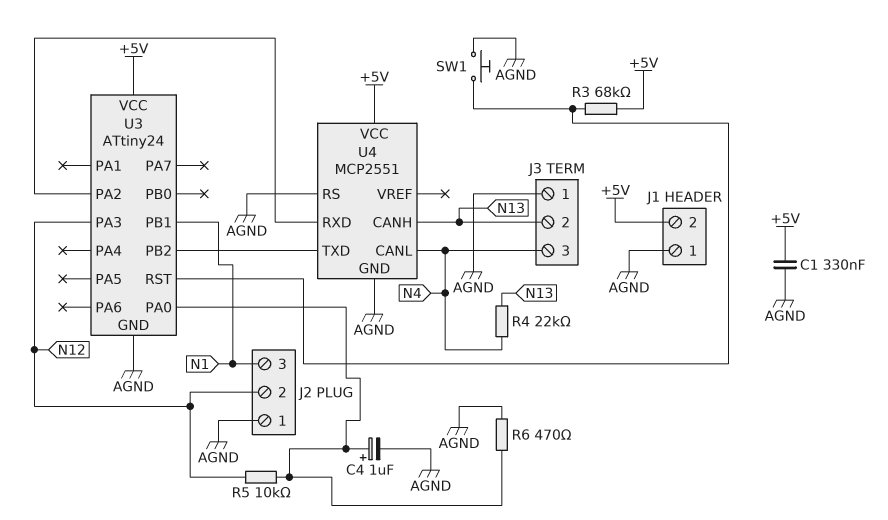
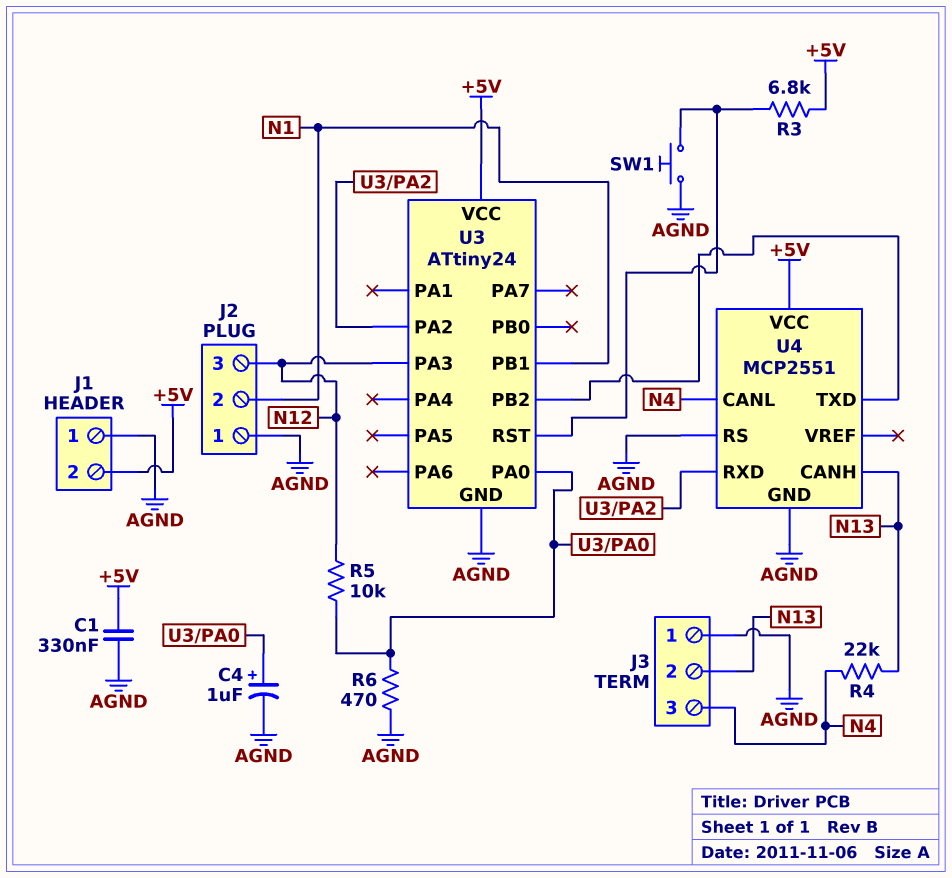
J2 pin 2: N12 -> N1
J2 pin 3: N1 -> N12
R3: 68k (+5V, U3/RST) -> 6.8k (+5V, U3/RST)

